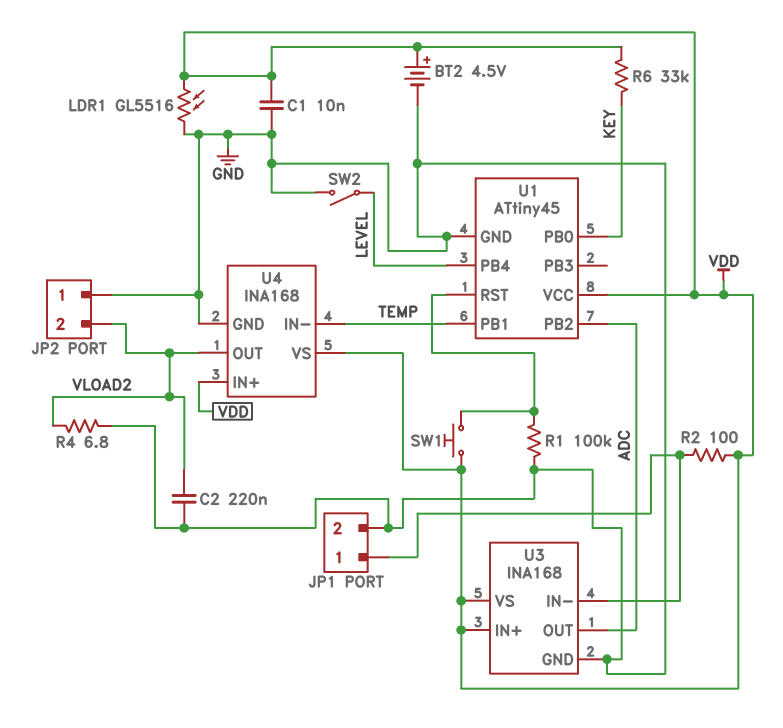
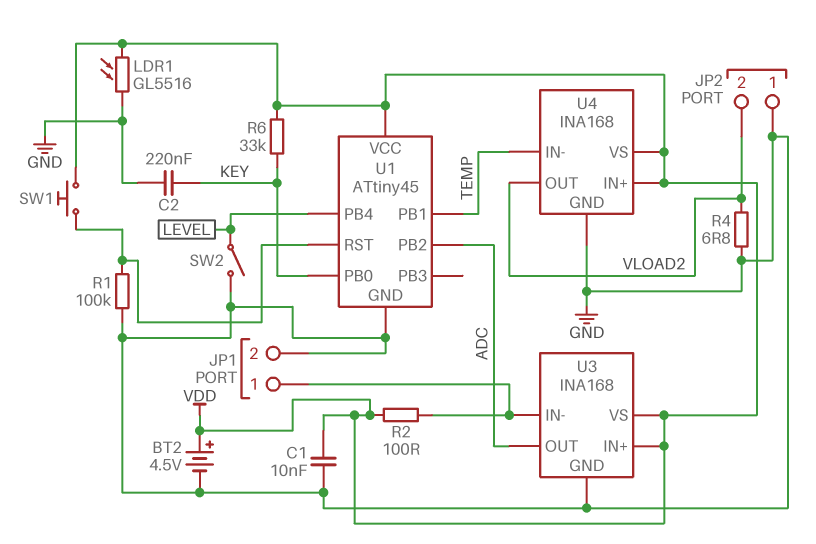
C2: 220nF (GND, VLOAD2) -> 220nF (GND, KEY)

